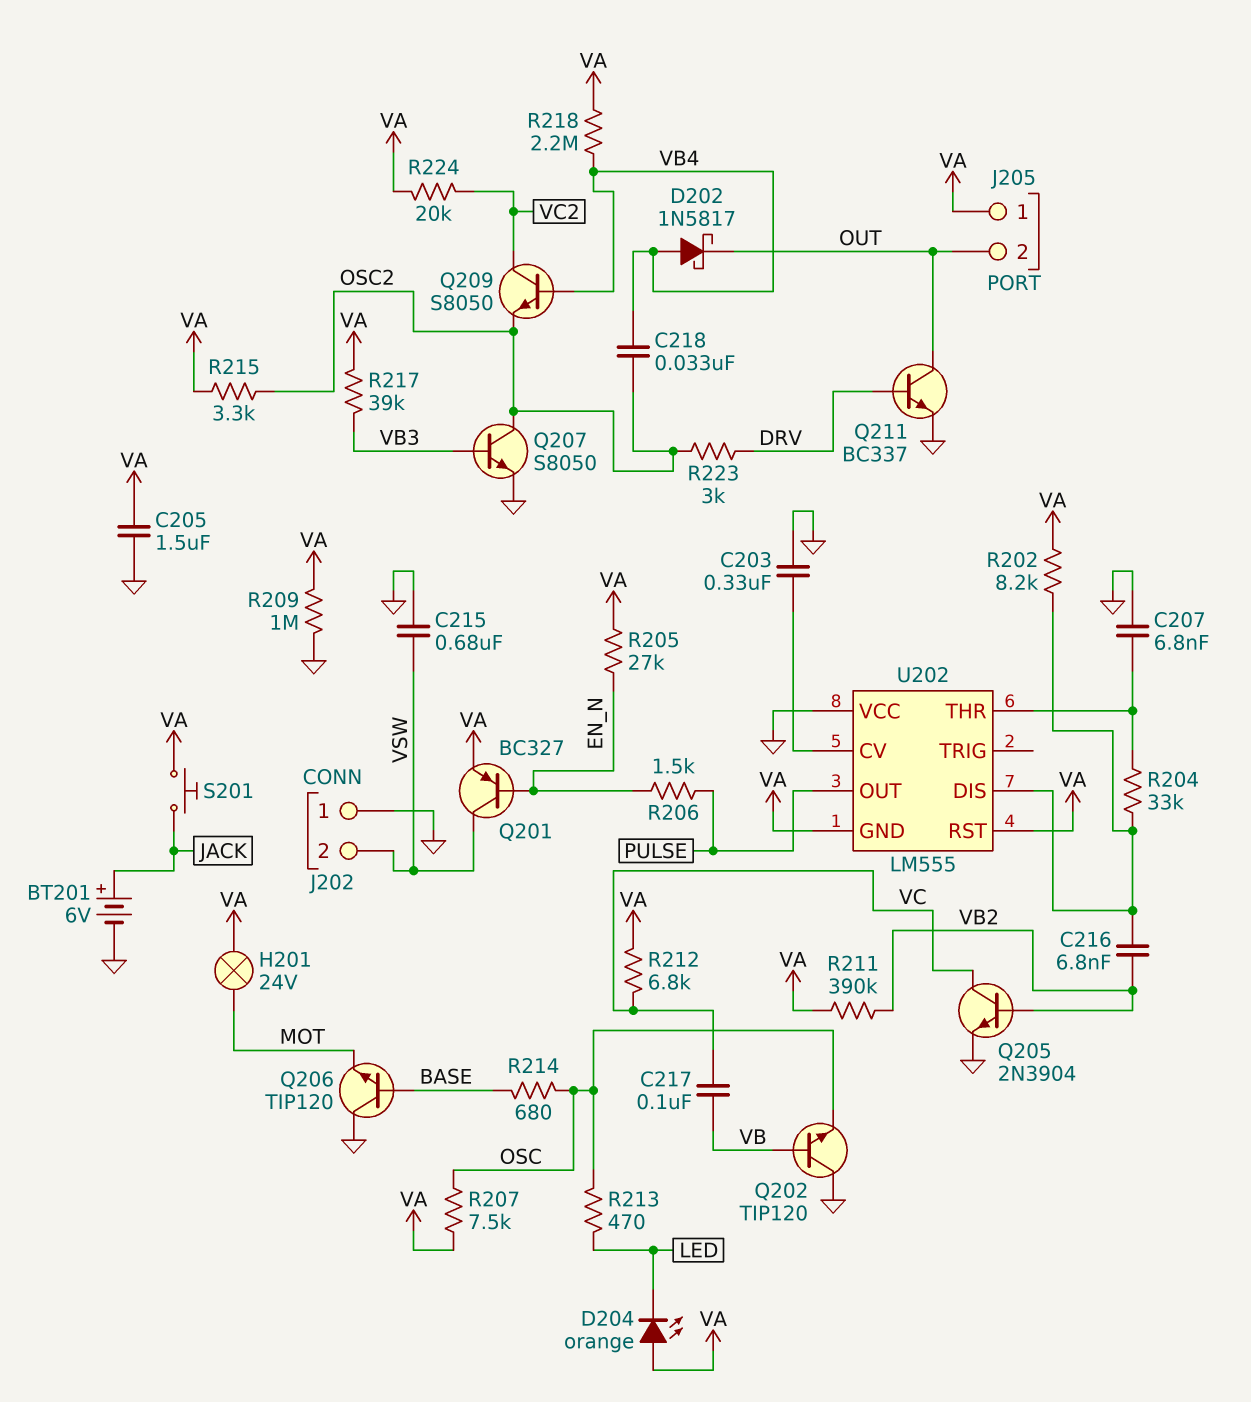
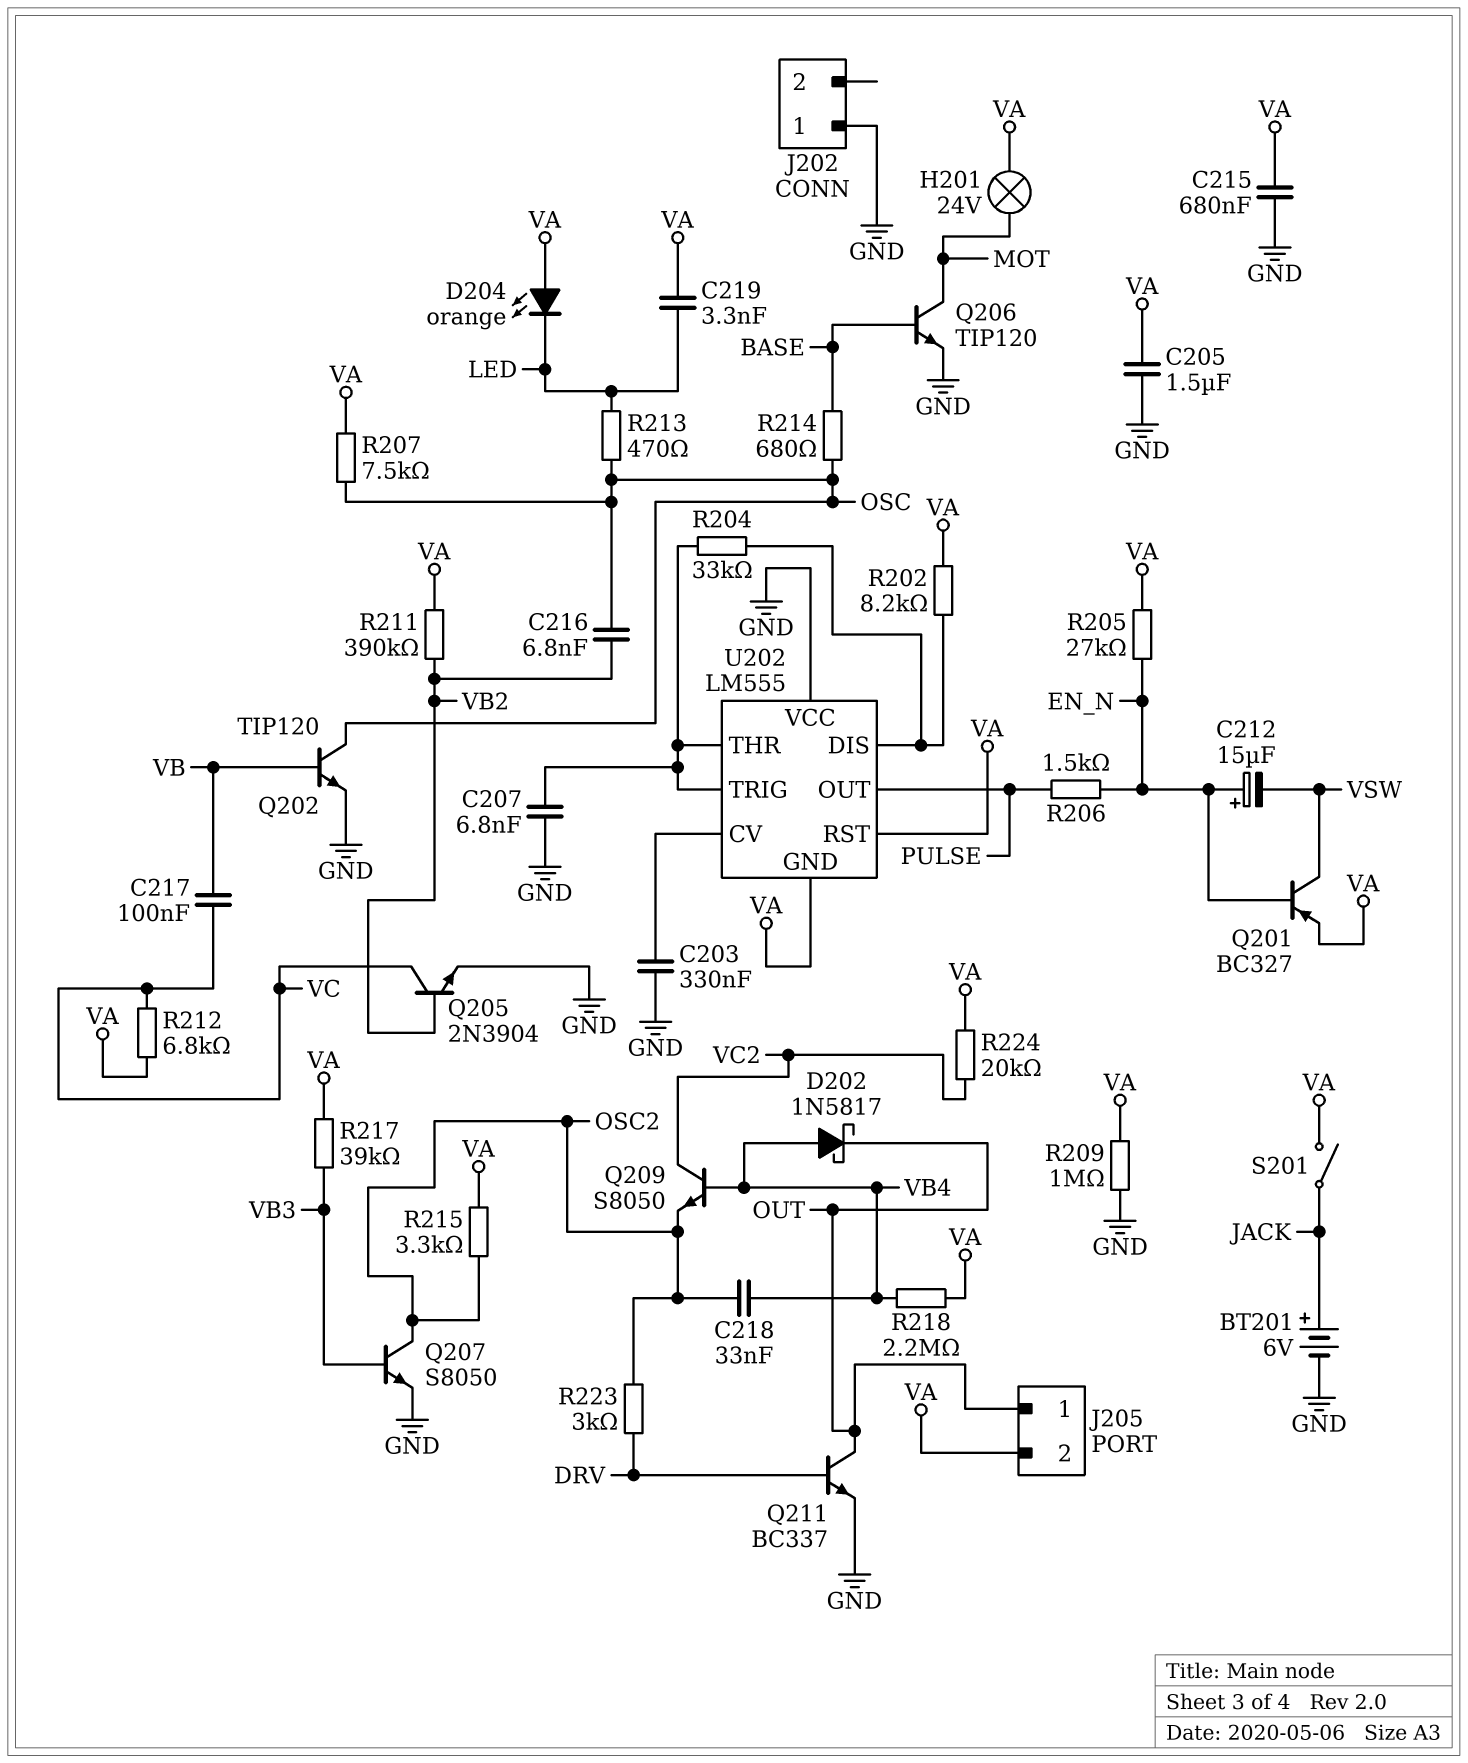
C212: none -> 15uF (plus EN_N, minus VSW)
C215: 680nF (GND, VSW) -> 680nF (GND, VA)
C216: 6.8nF (U202/DIS, VB2) -> 6.8nF (OSC, VB2)
C219: none -> 3.3nF (LED, VA)
J202 pin 2: VSW -> none
J205 pin 1: VA -> OUT
J205 pin 2: OUT -> VA
Q202: NPN TIP120 (B VB, C GND, E OSC) -> NPN TIP120 (B VB, C OSC, E GND)
Q206: NPN TIP120 (B BASE, C GND, E MOT) -> NPN TIP120 (B BASE, C MOT, E GND)
S201: button (JACK, VA) -> switch (JACK, VA)
U202 pin TRIG: none -> U202/THR

